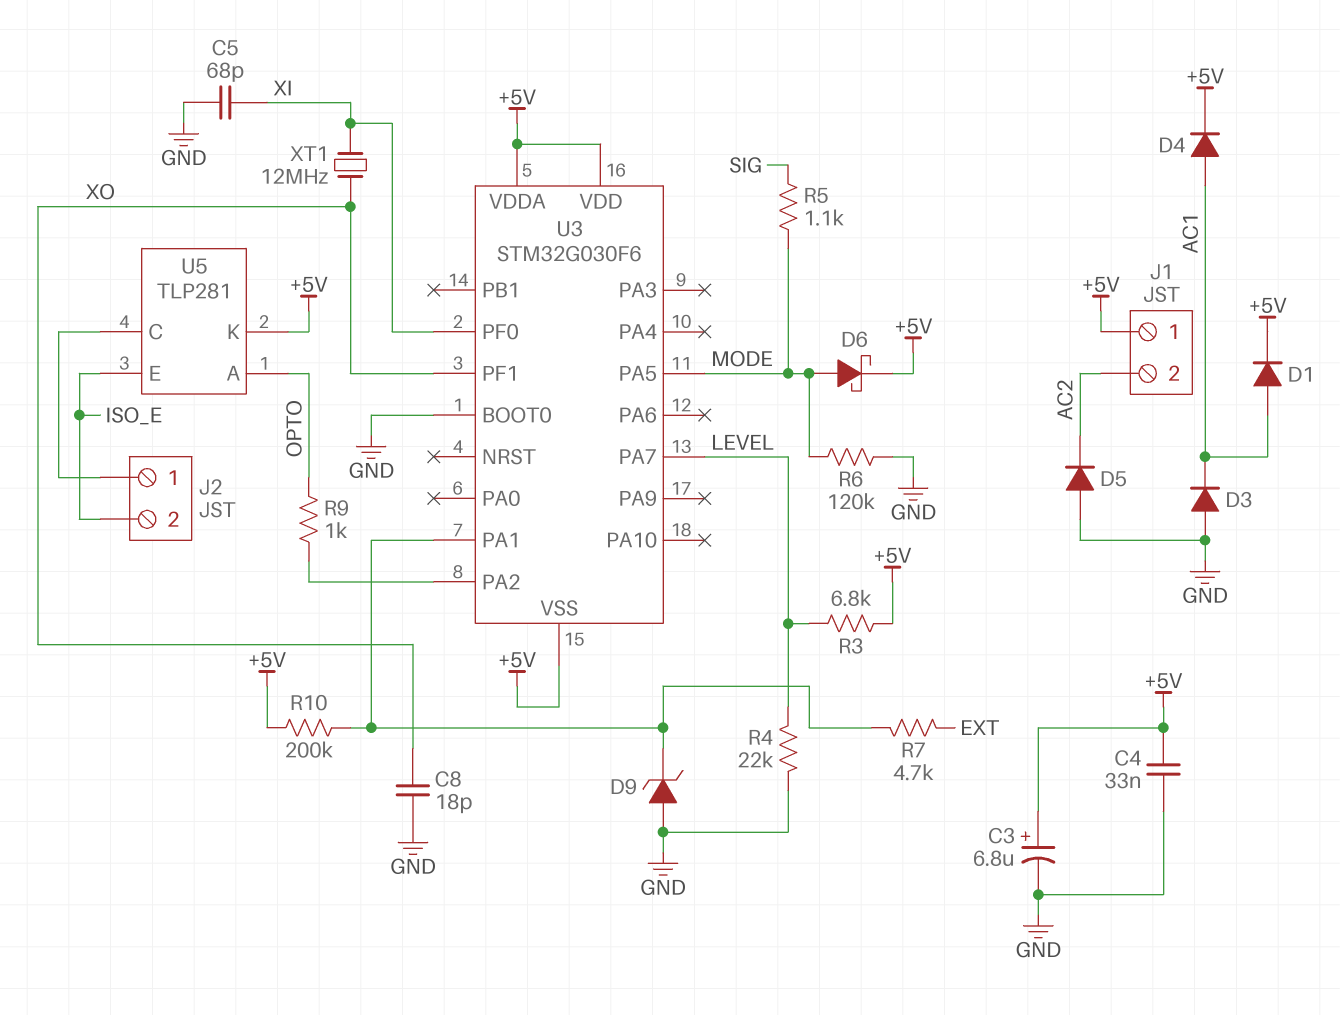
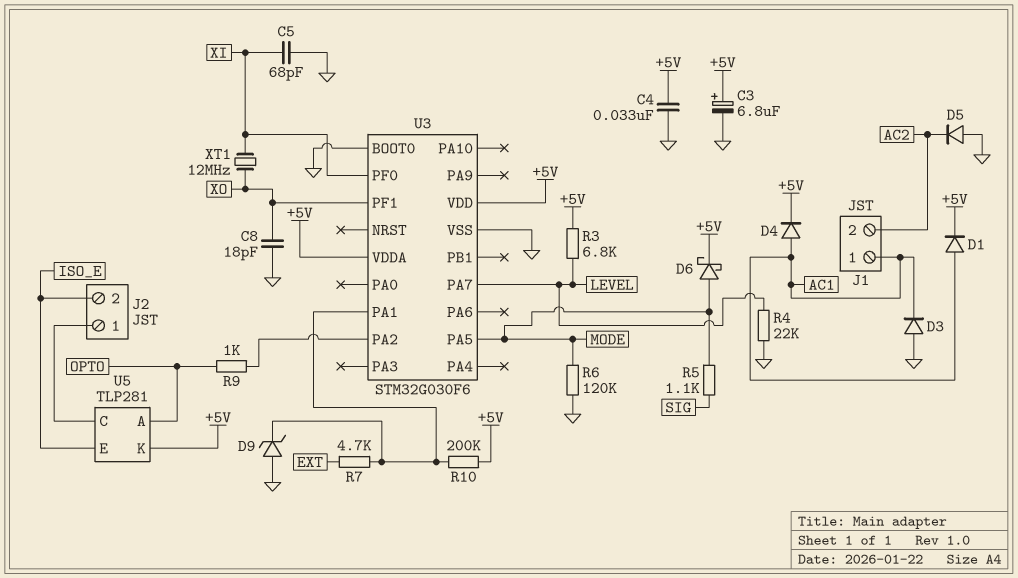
J1 pin 1: +5V -> AC1
U3 pin VSS: +5V -> GND

